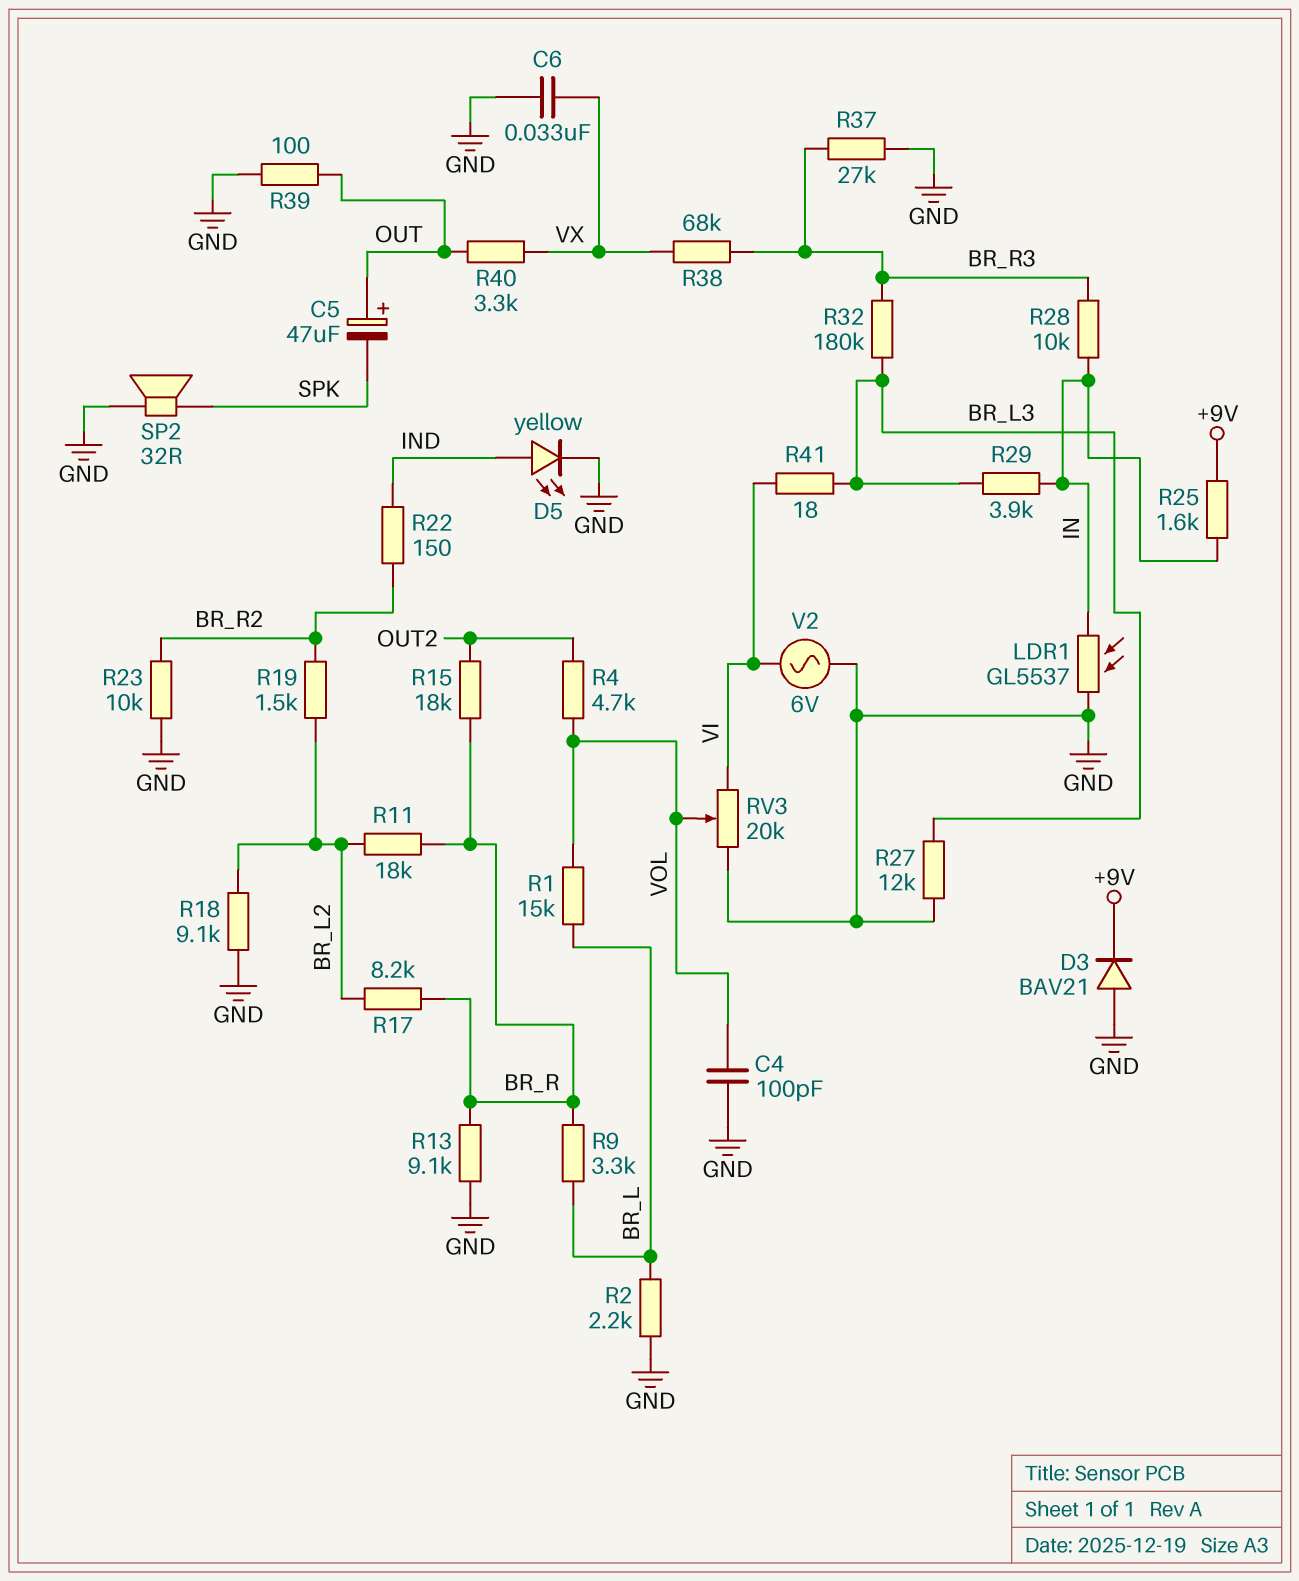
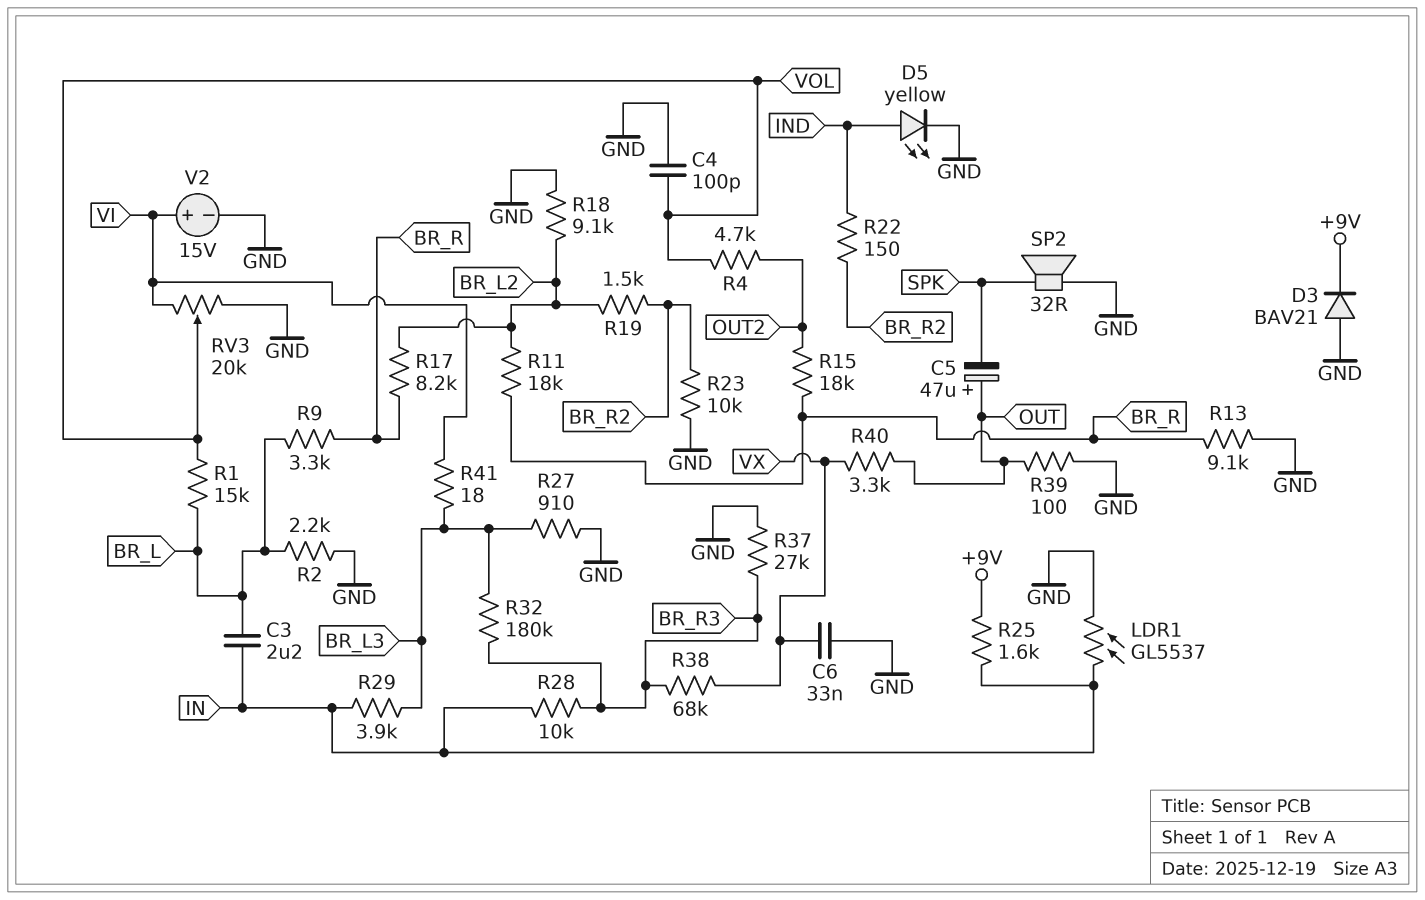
C3: none -> 2.2uF (BR_L, IN)
R27: 12k (BR_L3, GND) -> 910 (BR_L3, GND)
V2: AC 6V (GND, VI) -> 15V (plus VI, minus GND)

